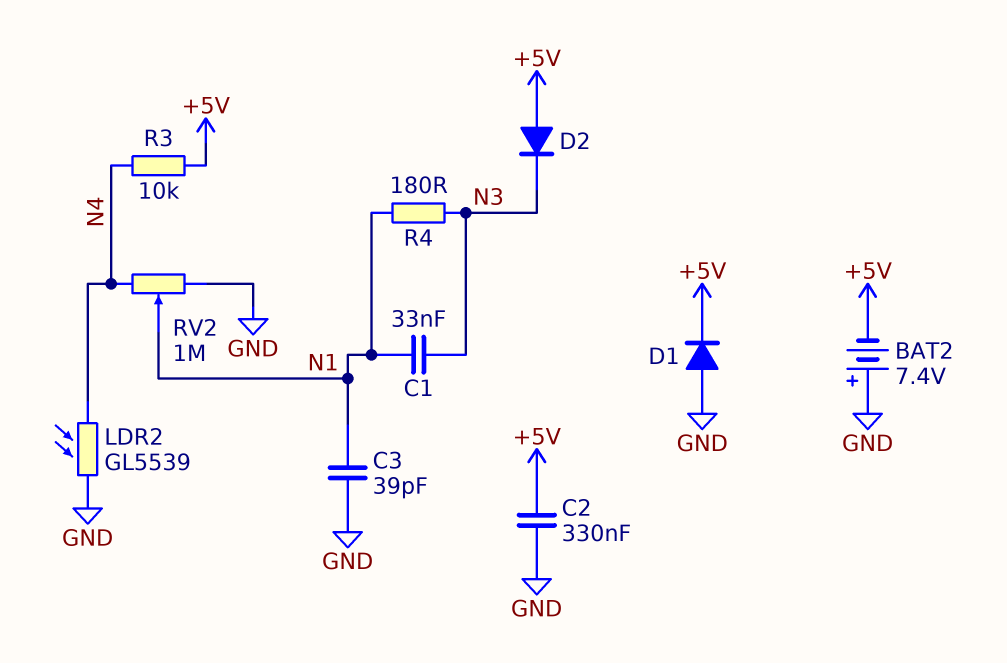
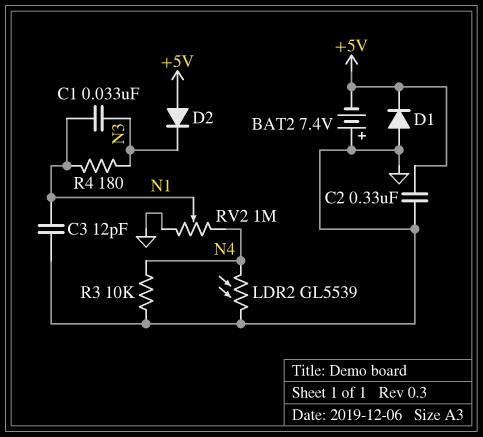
C3: 39pF (GND, N1) -> 12pF (GND, N1)
R3: 10k (+5V, N4) -> 10k (GND, N4)

